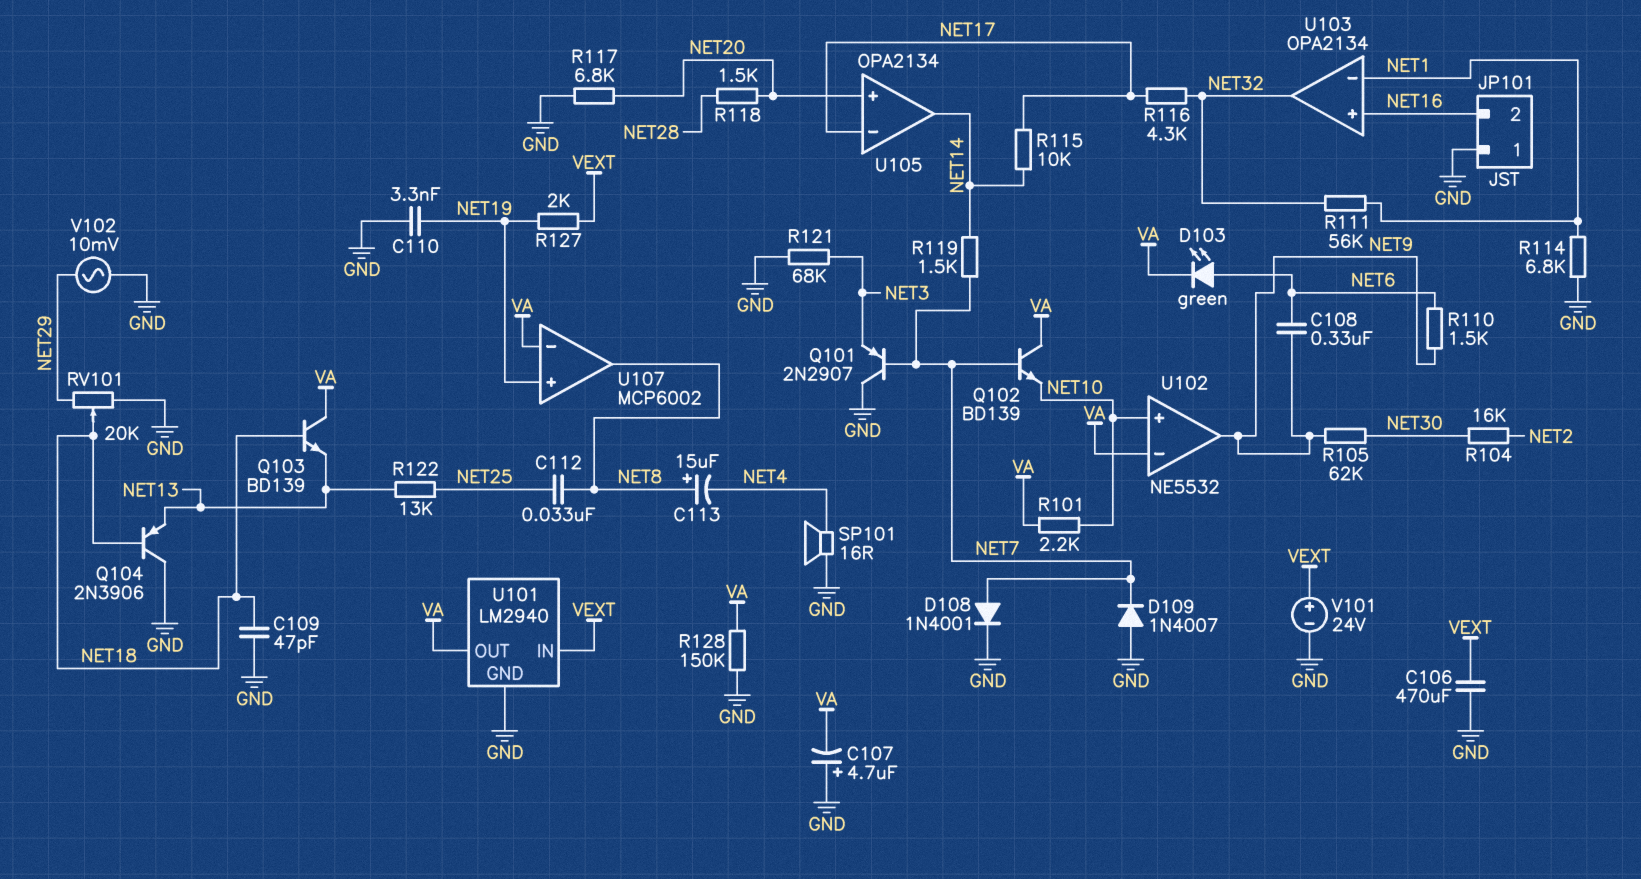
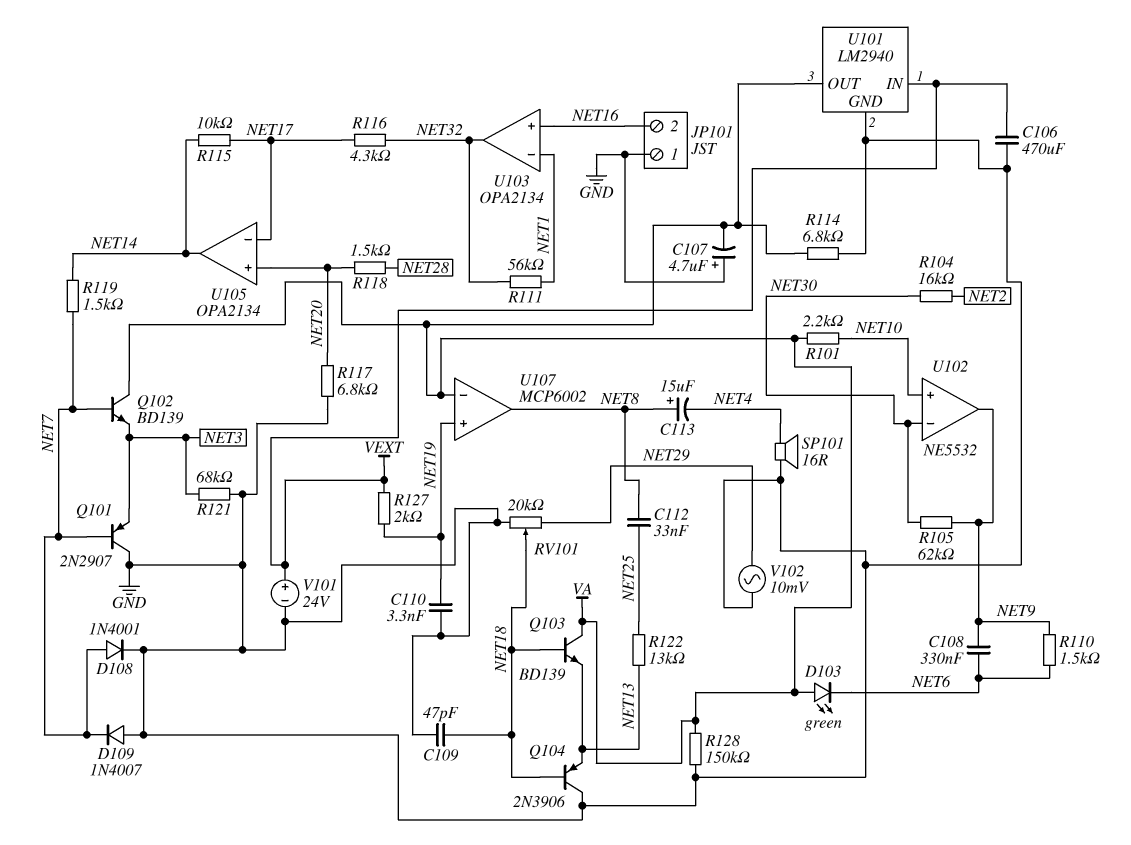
D103: LED green (A NET6, K VA) -> LED green (A VA, K NET6)
Q102: NPN BD139 (B NET7, C VA, E NET10) -> NPN BD139 (B NET7, C VA, E NET3)
R114: 6.8k (GND, NET1) -> 6.8k (GND, VA)
U102 pin in-: VA -> NET30

